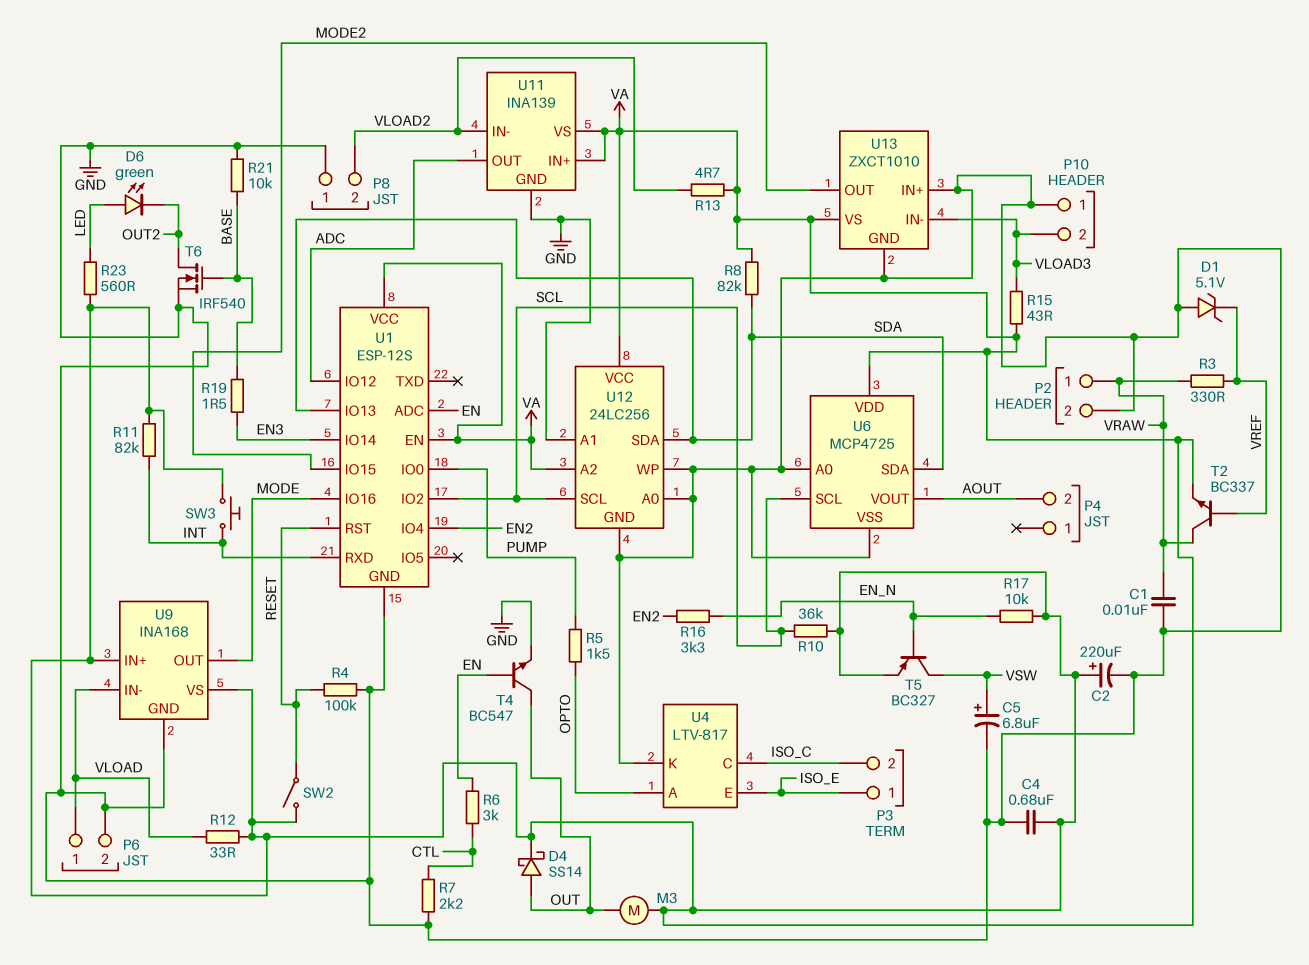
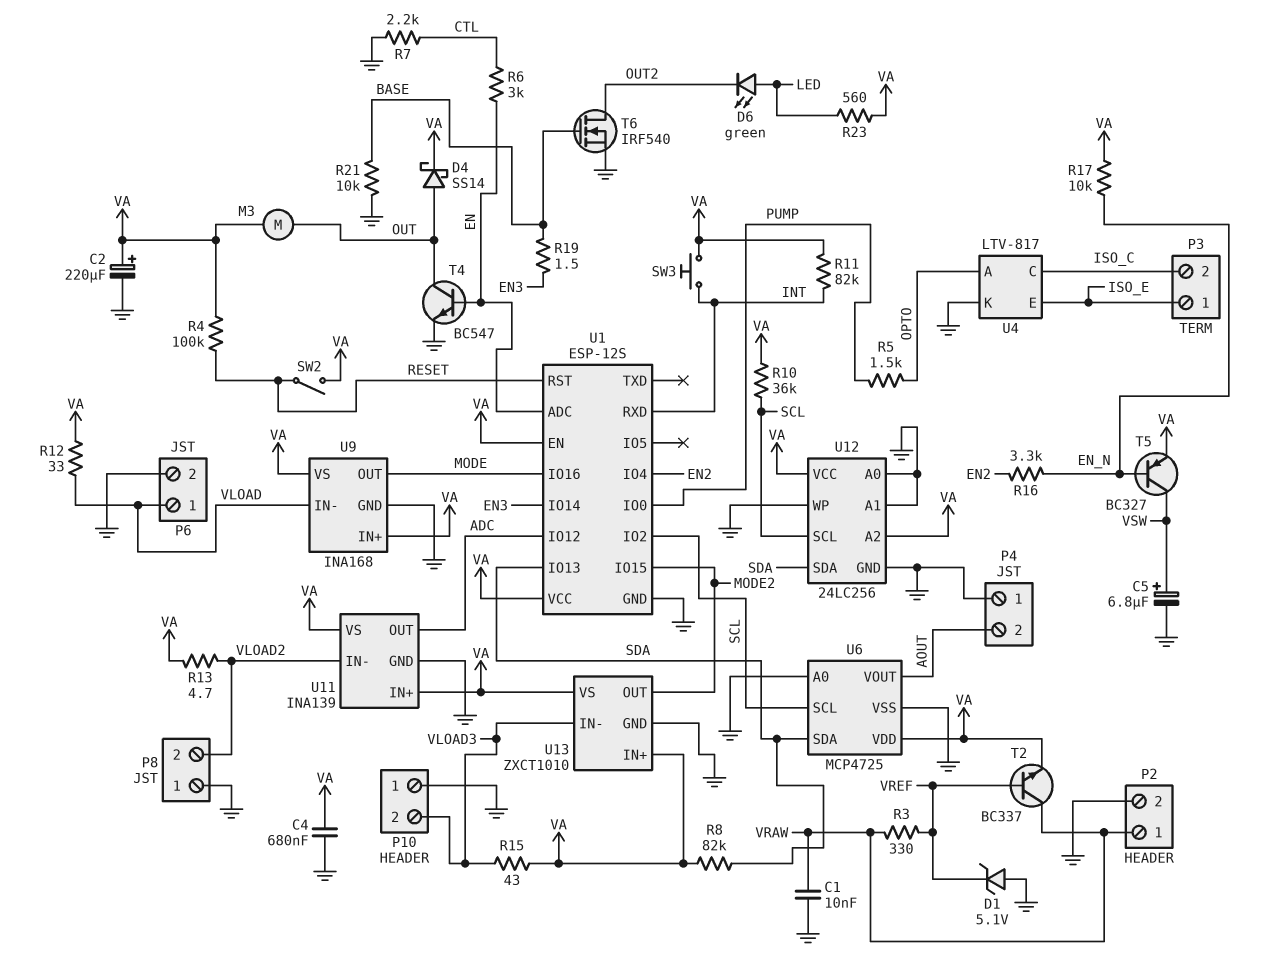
P4 pin 1: none -> GND
R4: 100k (GND, RESET) -> 100k (RESET, VA)
U13 pin IN+: GND -> VA

